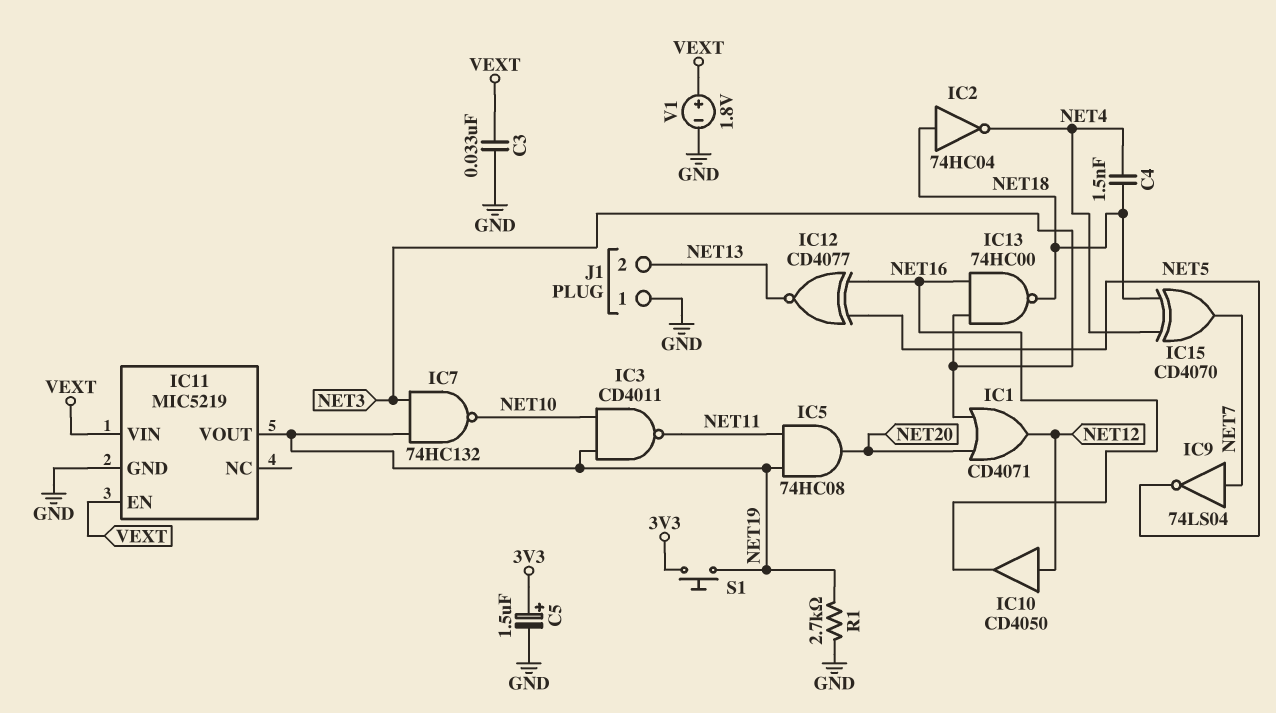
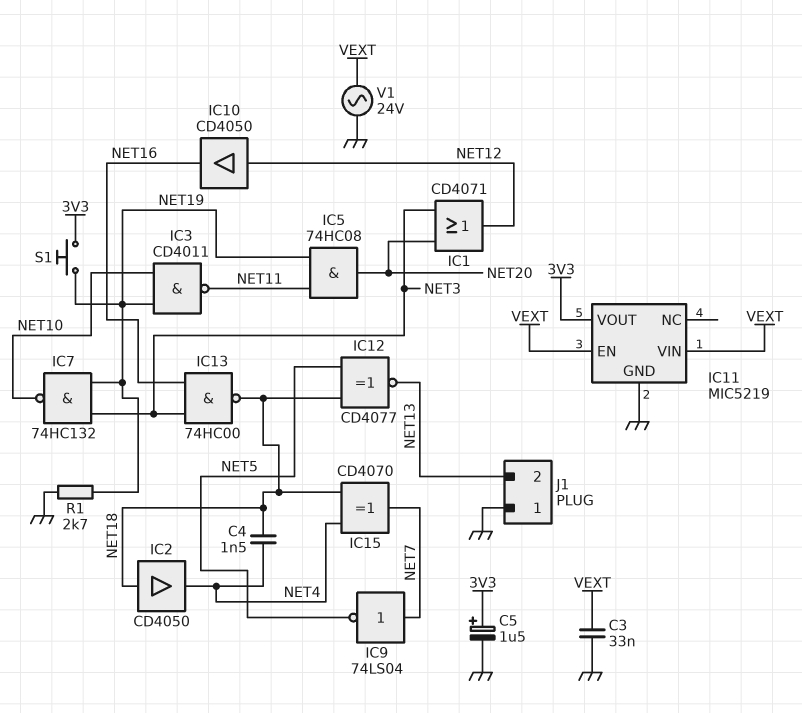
IC2: NOT 74HC04 (in NET18, out NET4) -> buffer CD4050 (in NET18, out NET4)
IC11 pin VOUT: NET19 -> 3V3
IC12: XNOR CD4077 (in NET5, in NET16, out NET13) -> XNOR CD4077 (in NET5, in NET18, out NET13)
V1: 1.8V (plus VEXT, minus GND) -> AC 24V (GND, VEXT)

